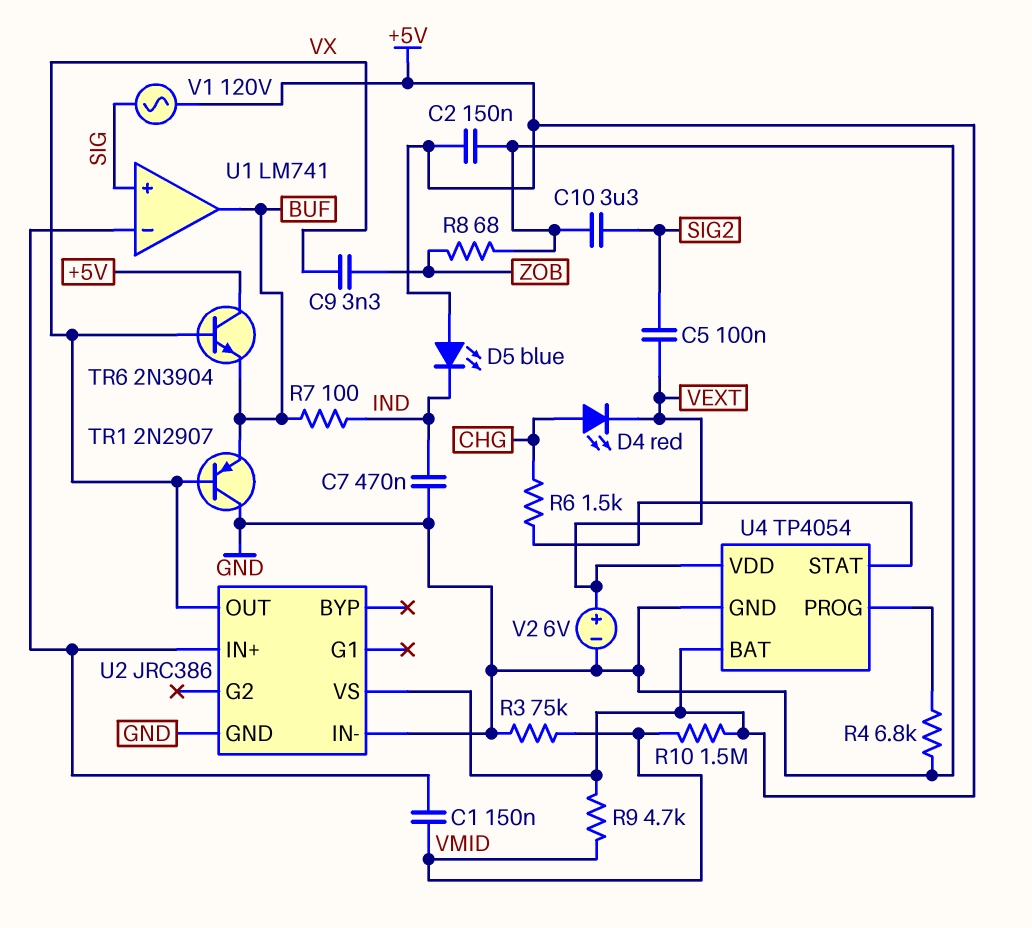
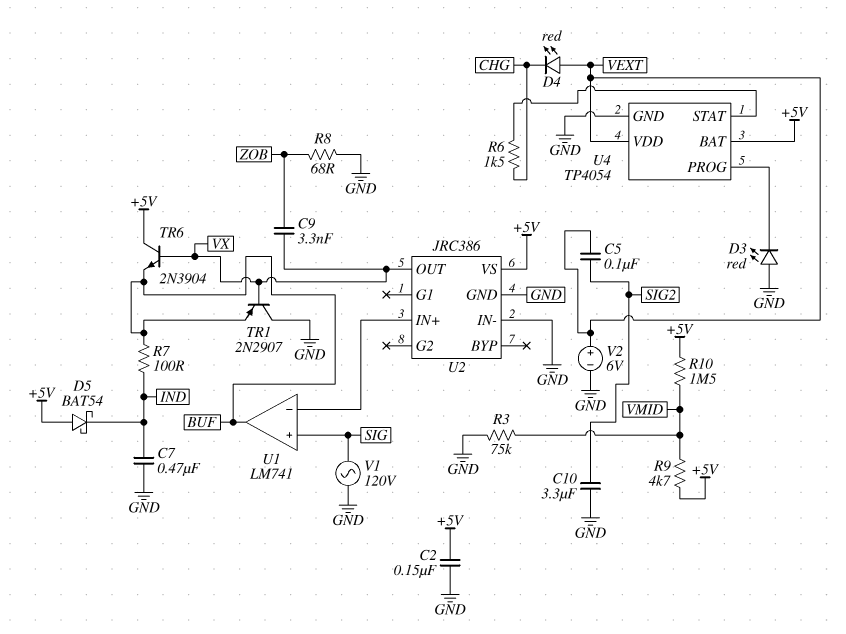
C1: 150nF (U1/in-, VMID) -> none
D3: none -> LED red (A GND, K U4/PROG)
D4: LED red (A CHG, K VEXT) -> LED red (A VEXT, K CHG)
D5: LED blue (A +5V, K IND) -> schottky BAT54 (A +5V, K IND)
R4: 6.8k (GND, U4/PROG) -> none
V1: AC 120V (+5V, SIG) -> AC 120V (GND, SIG)

